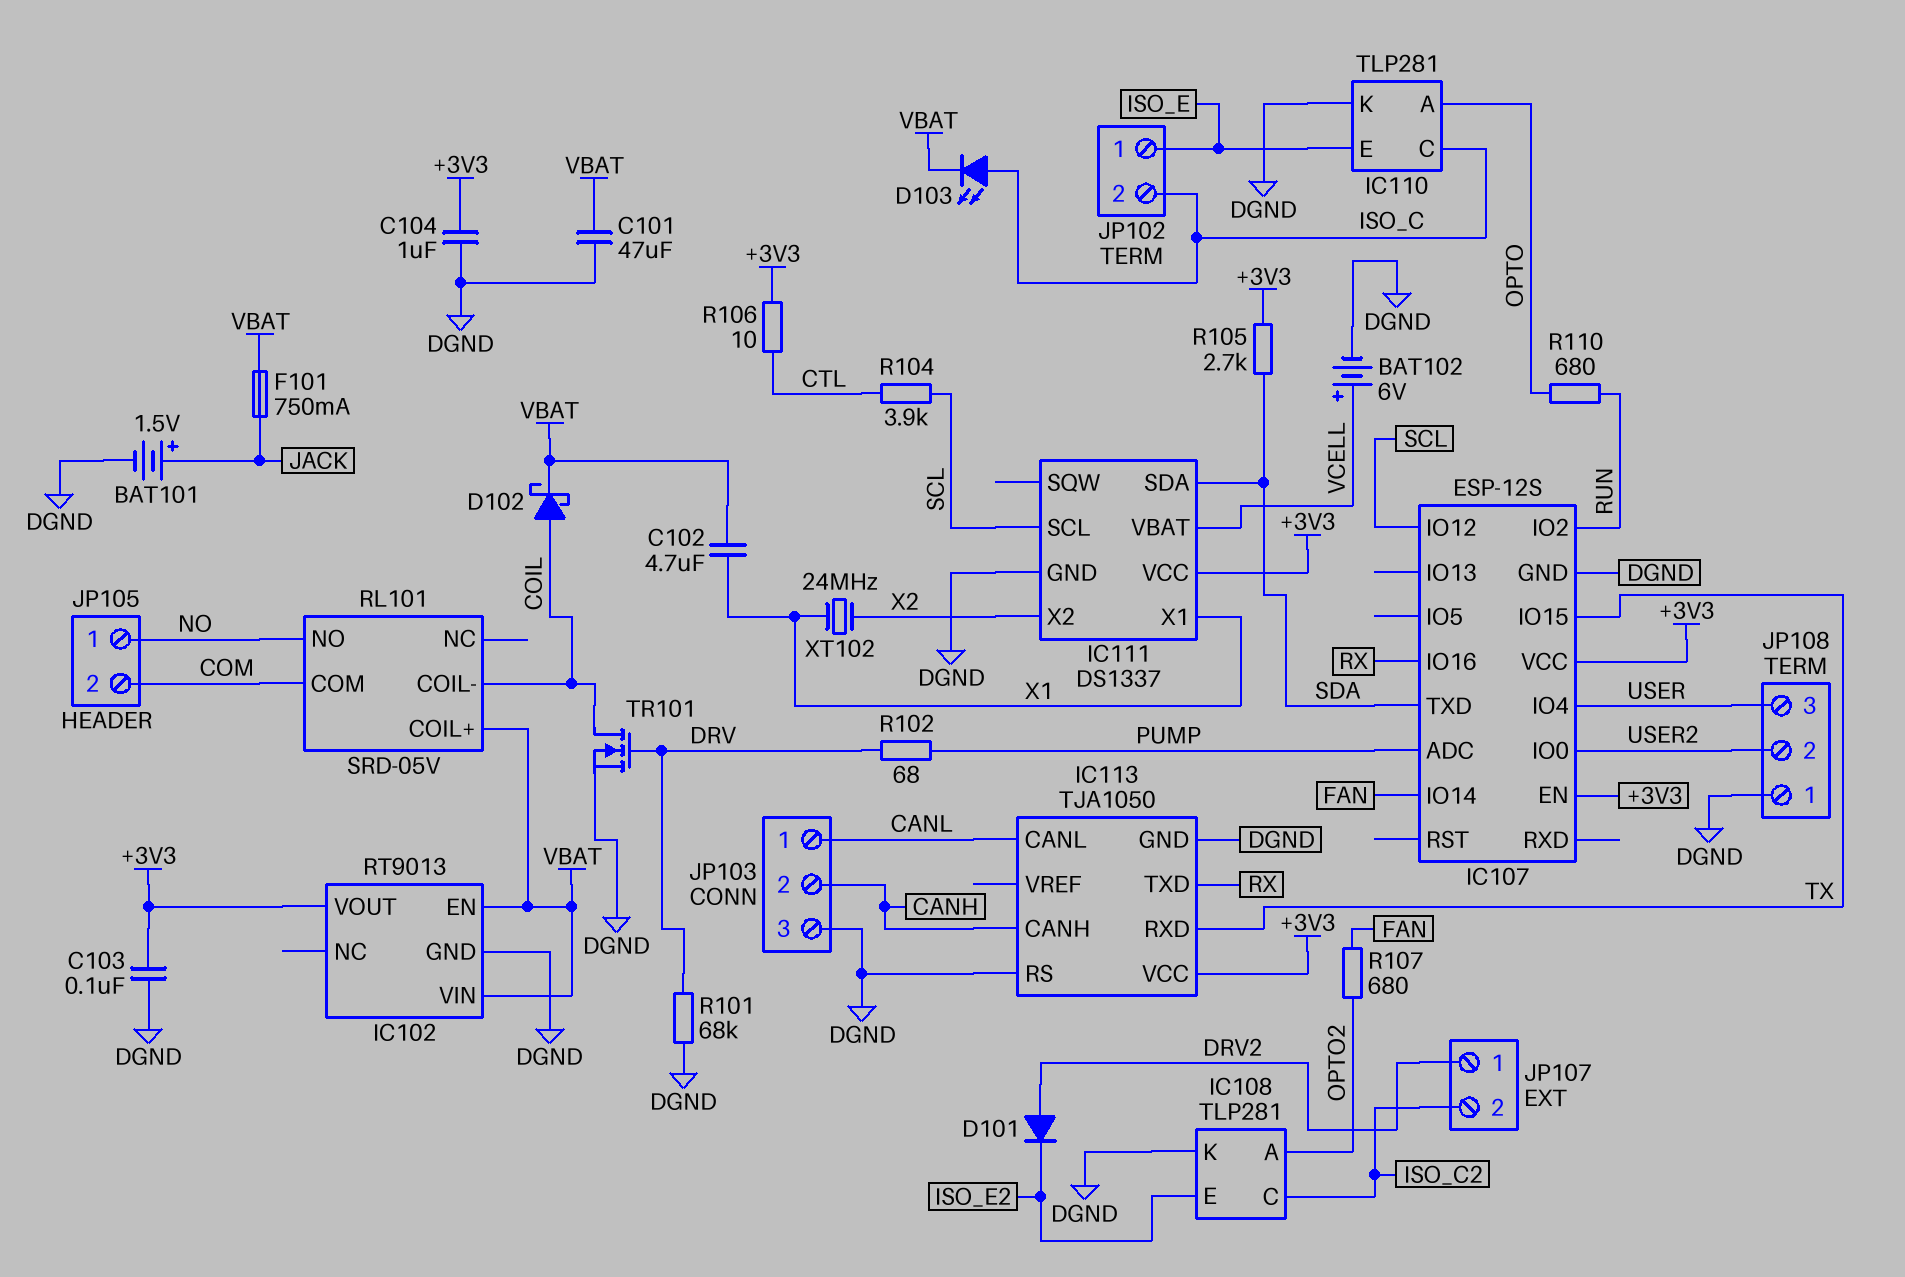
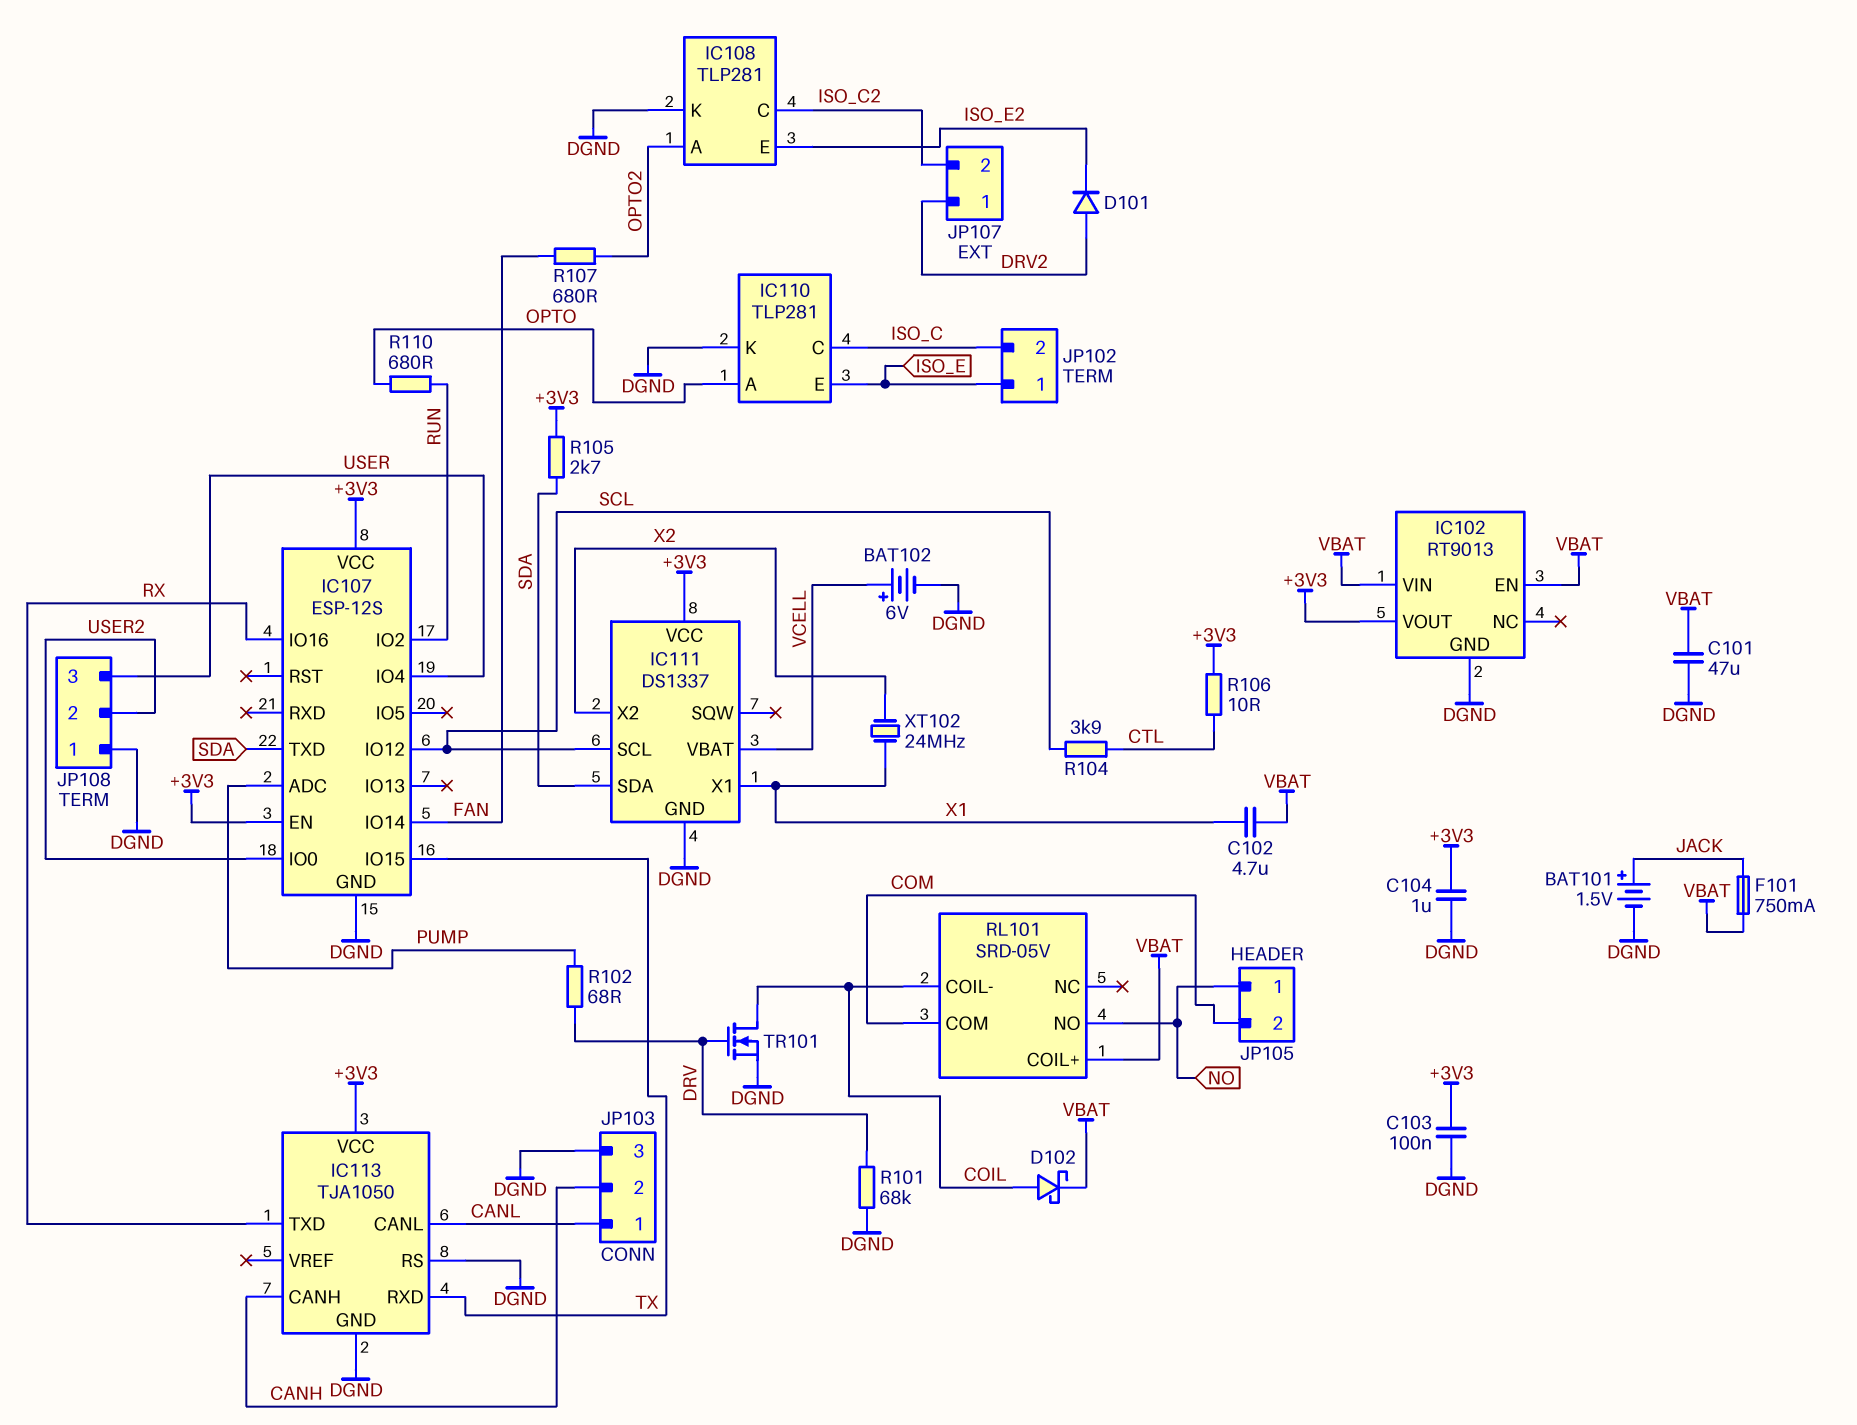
D103: LED (A ISO_C, K VBAT) -> none

